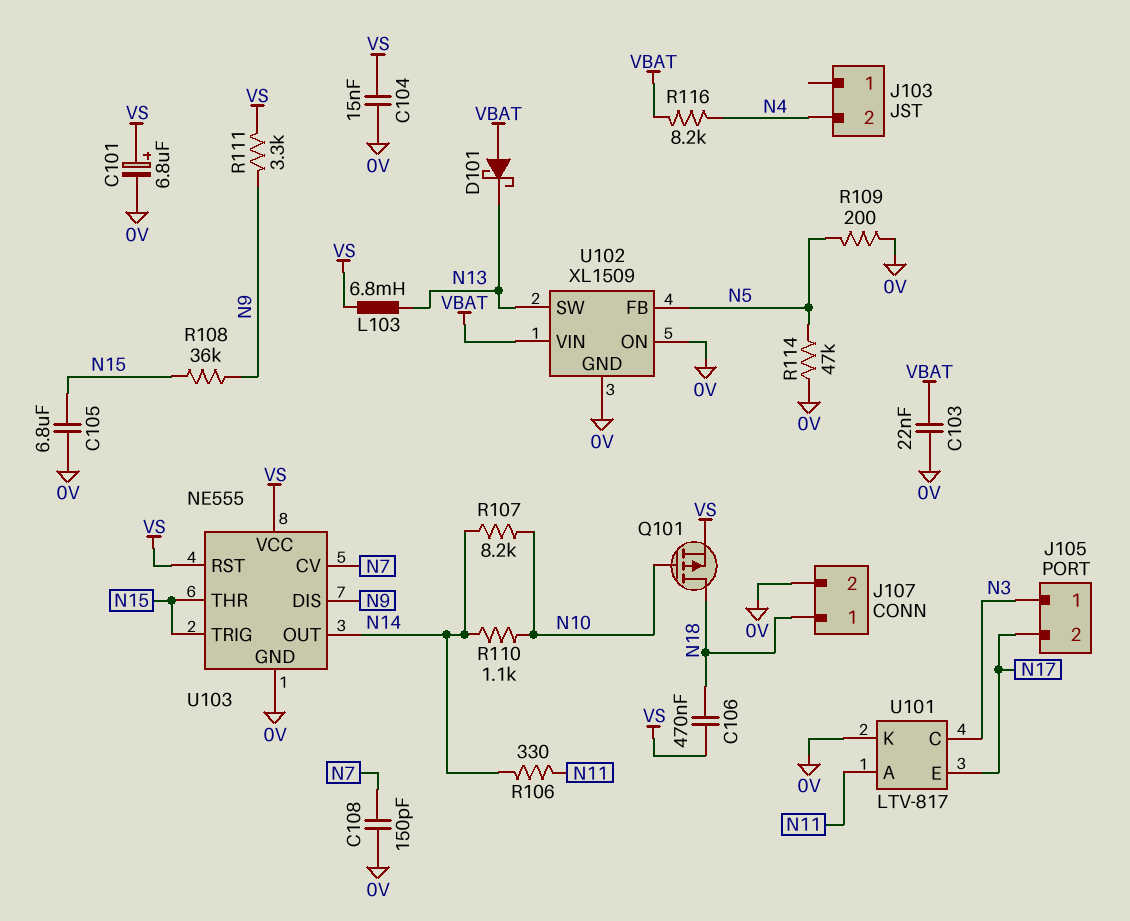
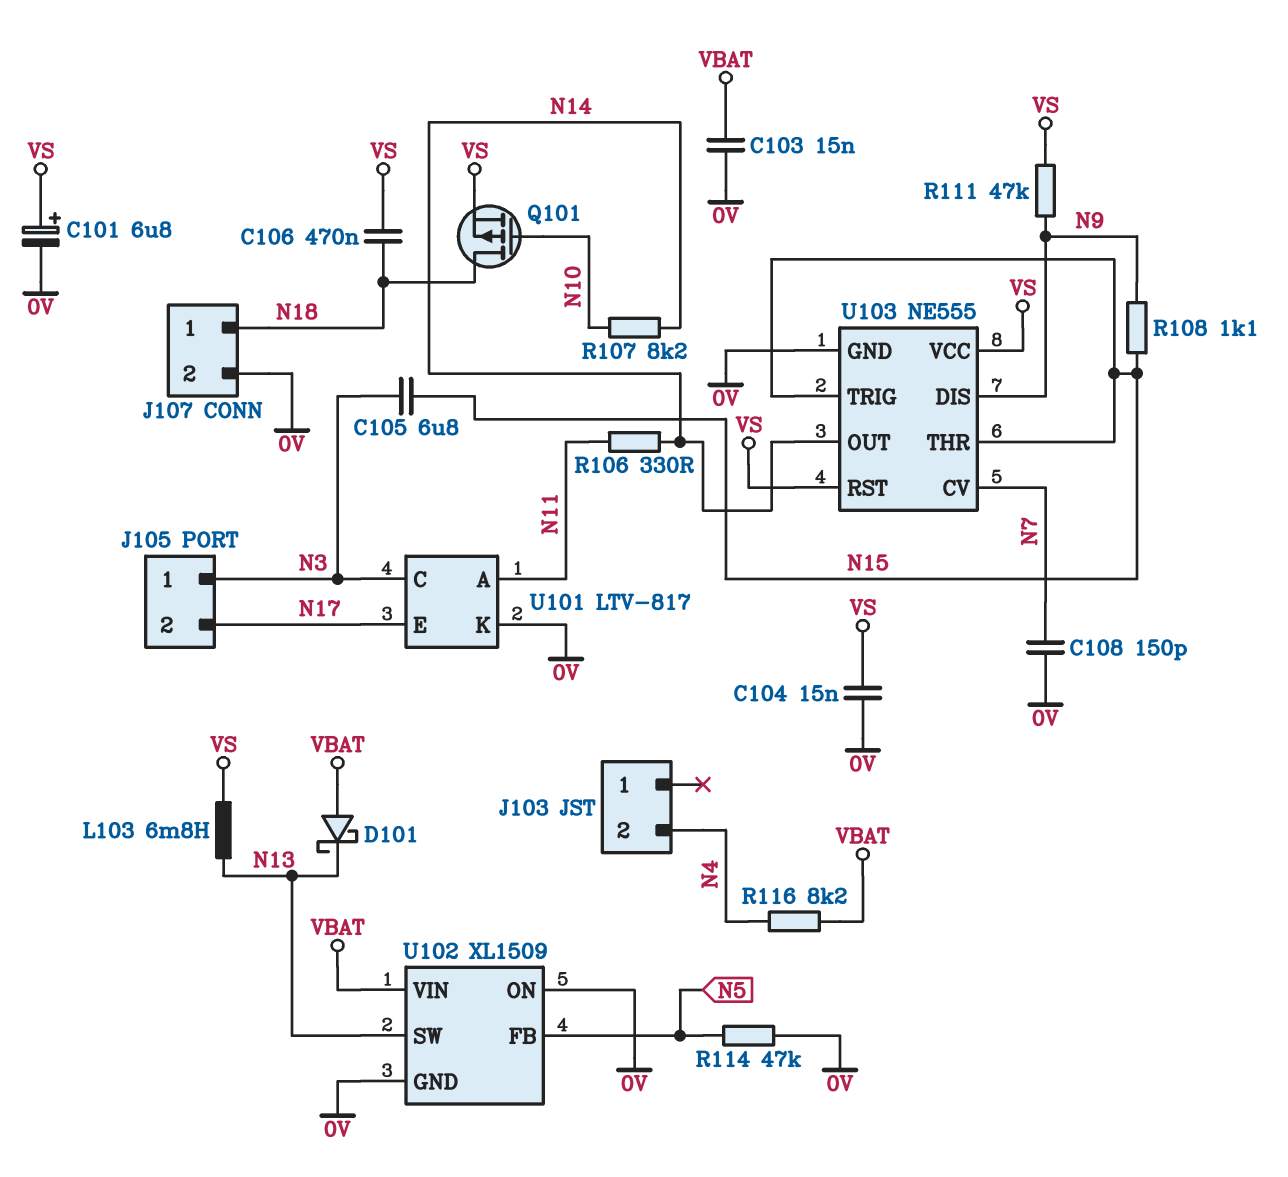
C103: 22nF (0V, VBAT) -> 15nF (0V, VBAT)
C105: 6.8uF (0V, N15) -> 6.8uF (N3, N15)
R108: 36k (N9, N15) -> 1.1k (N9, N15)
R109: 200 (0V, N5) -> none
R110: 1.1k (N10, N14) -> none
R111: 3.3k (N9, VS) -> 47k (N9, VS)

